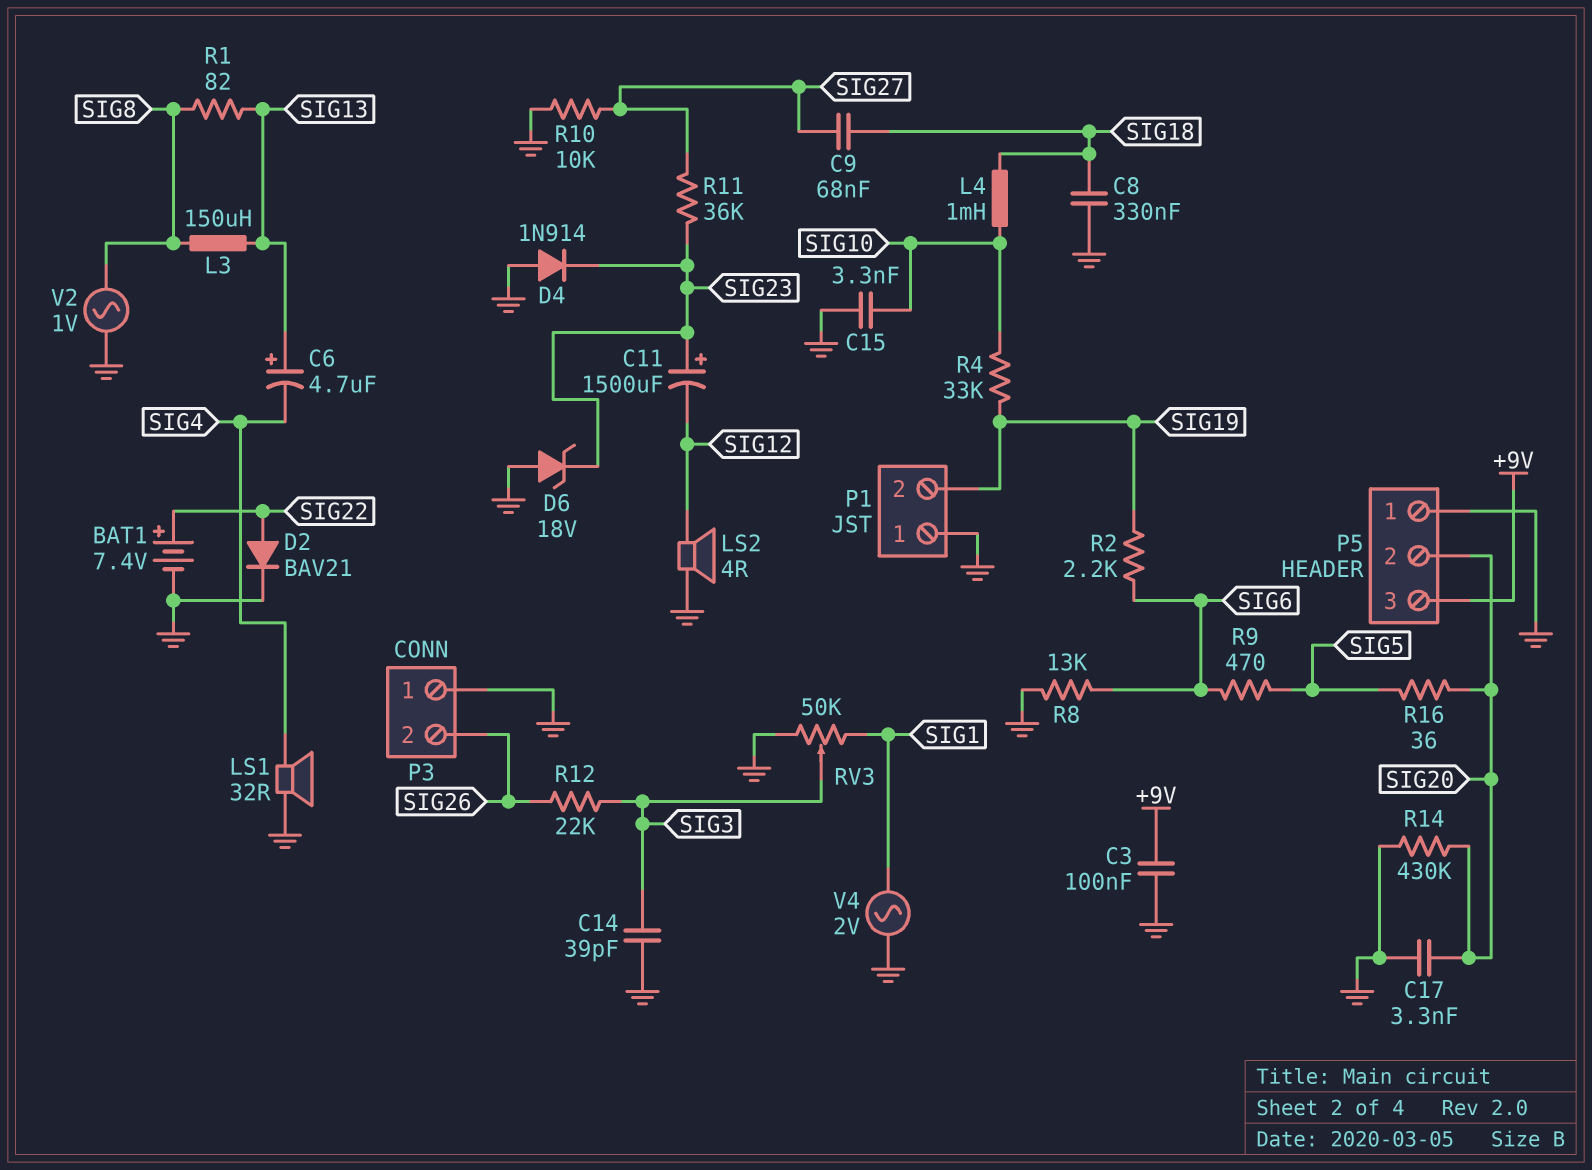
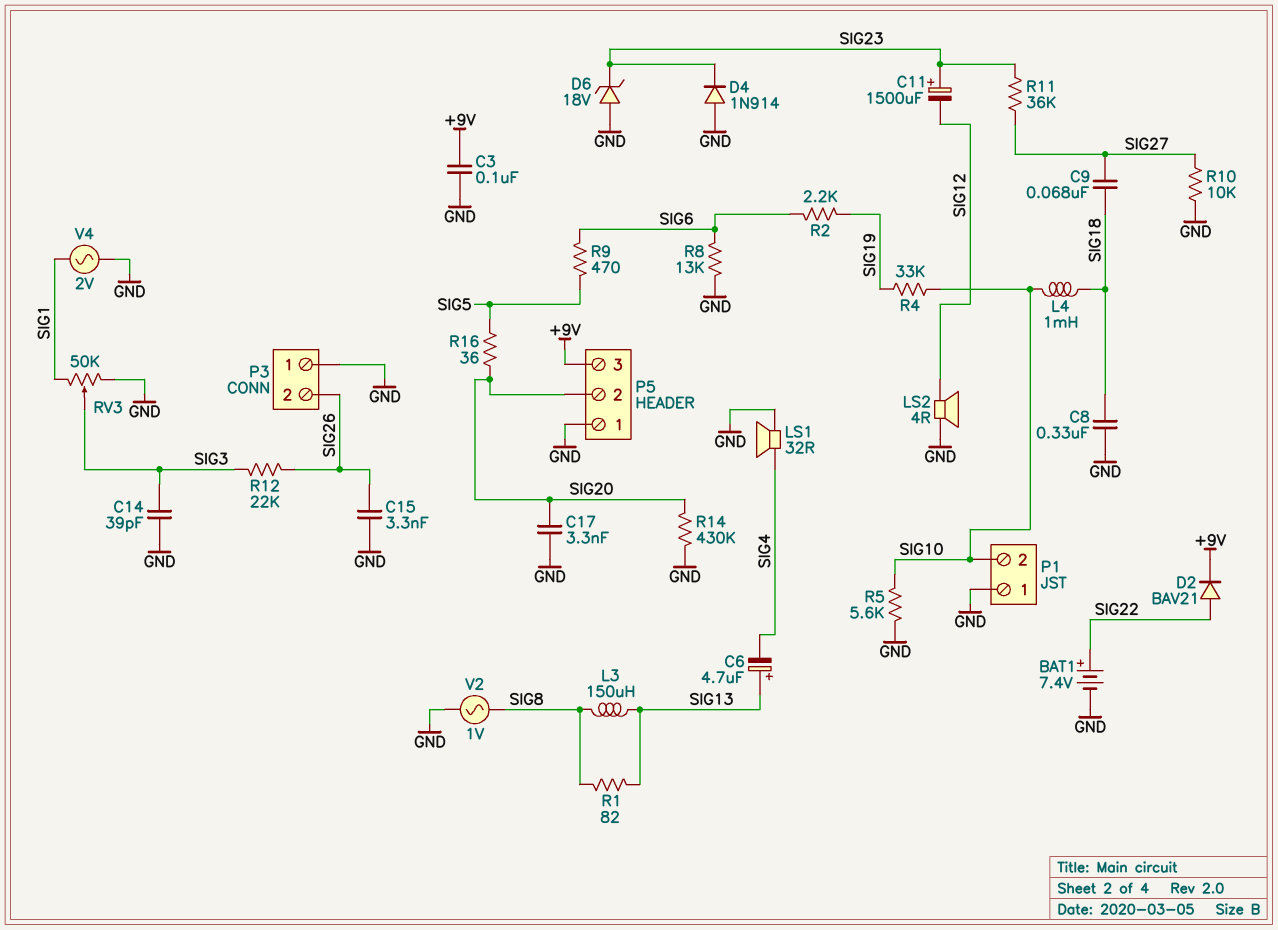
C15: 3.3nF (GND, SIG10) -> 3.3nF (GND, SIG26)
D2: diode BAV21 (A SIG22, K GND) -> diode BAV21 (A SIG22, K +9V)
P1 pin 2: SIG19 -> SIG10
R5: none -> 5.6k (GND, SIG10)

